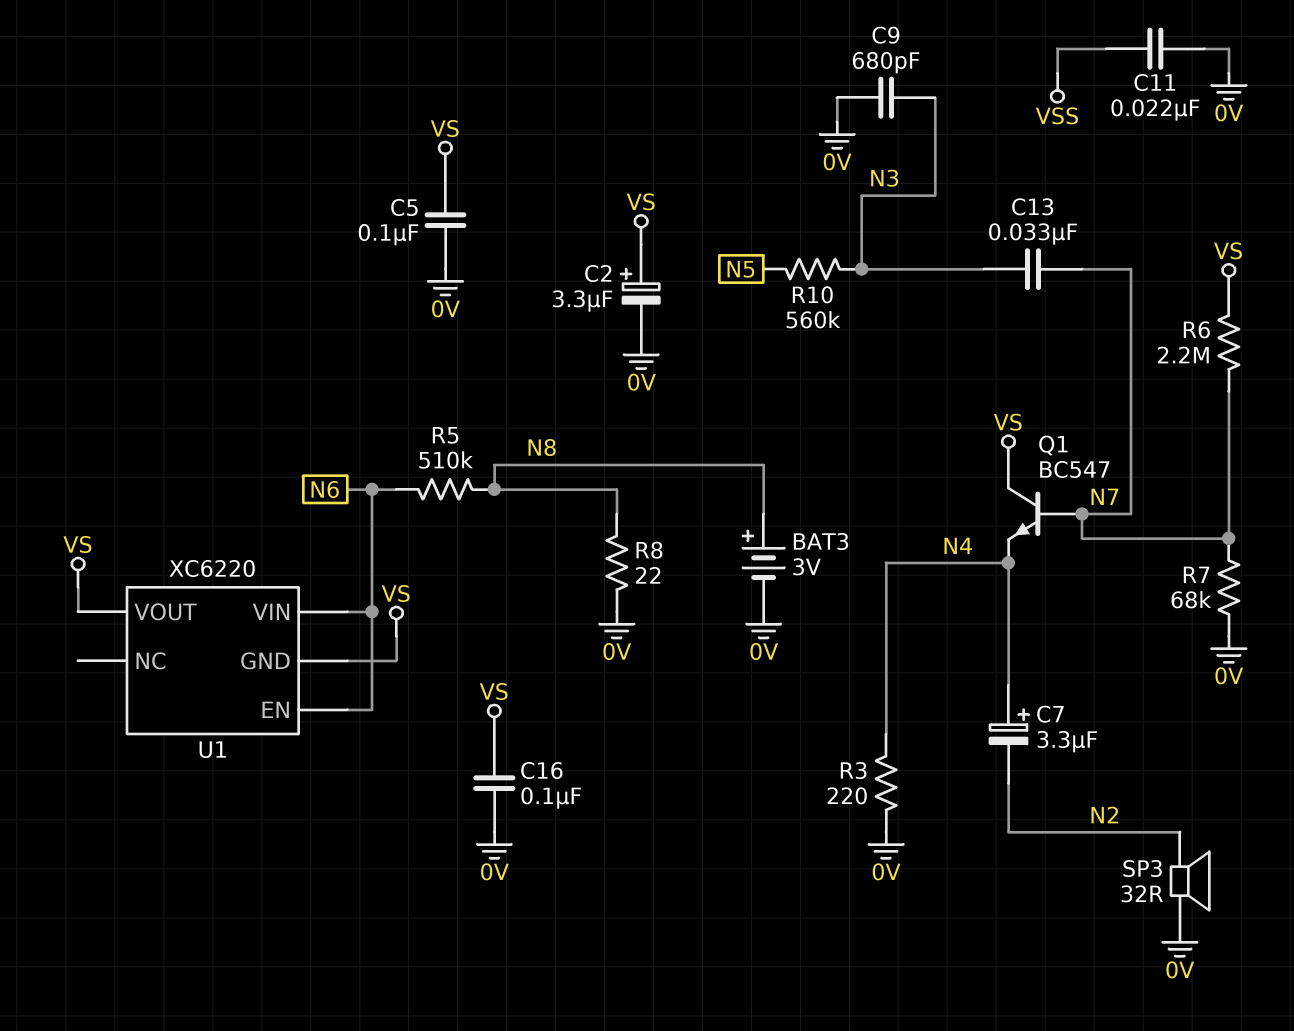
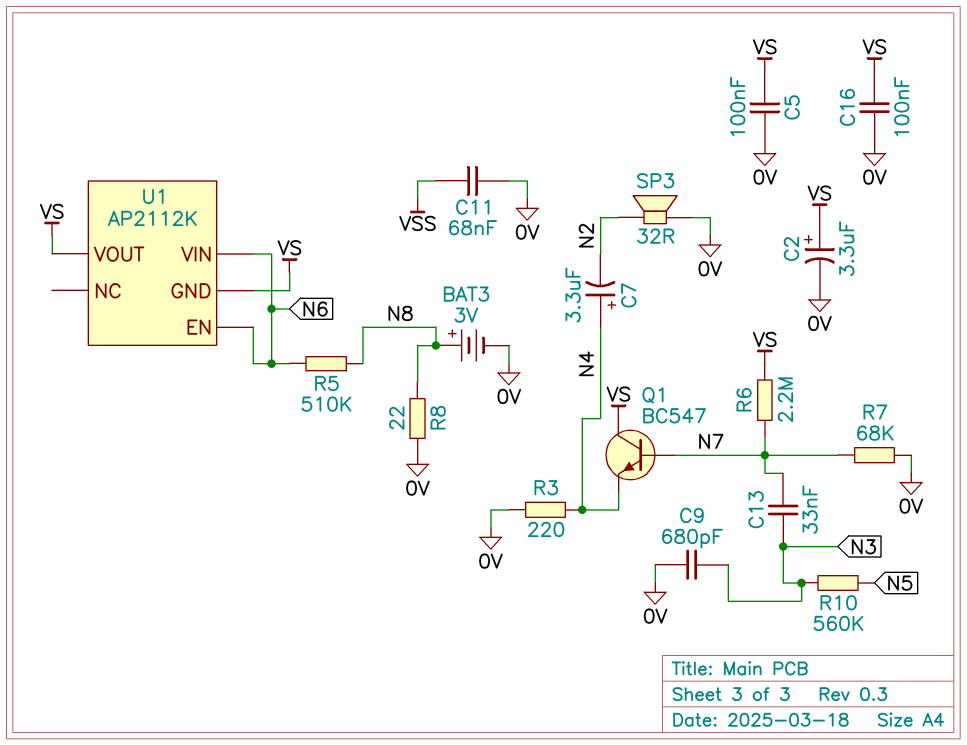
C11: 22nF (0V, VSS) -> 68nF (0V, VSS)
U1: XC6220 -> AP2112K

